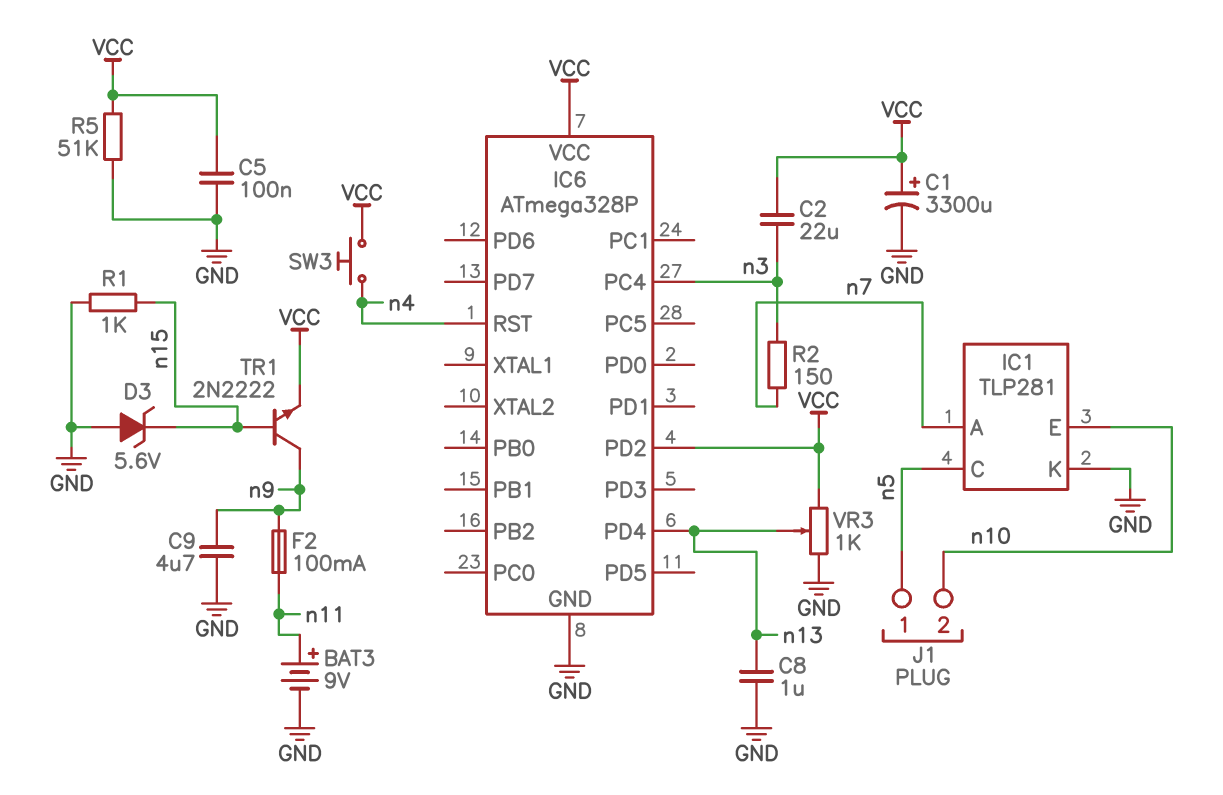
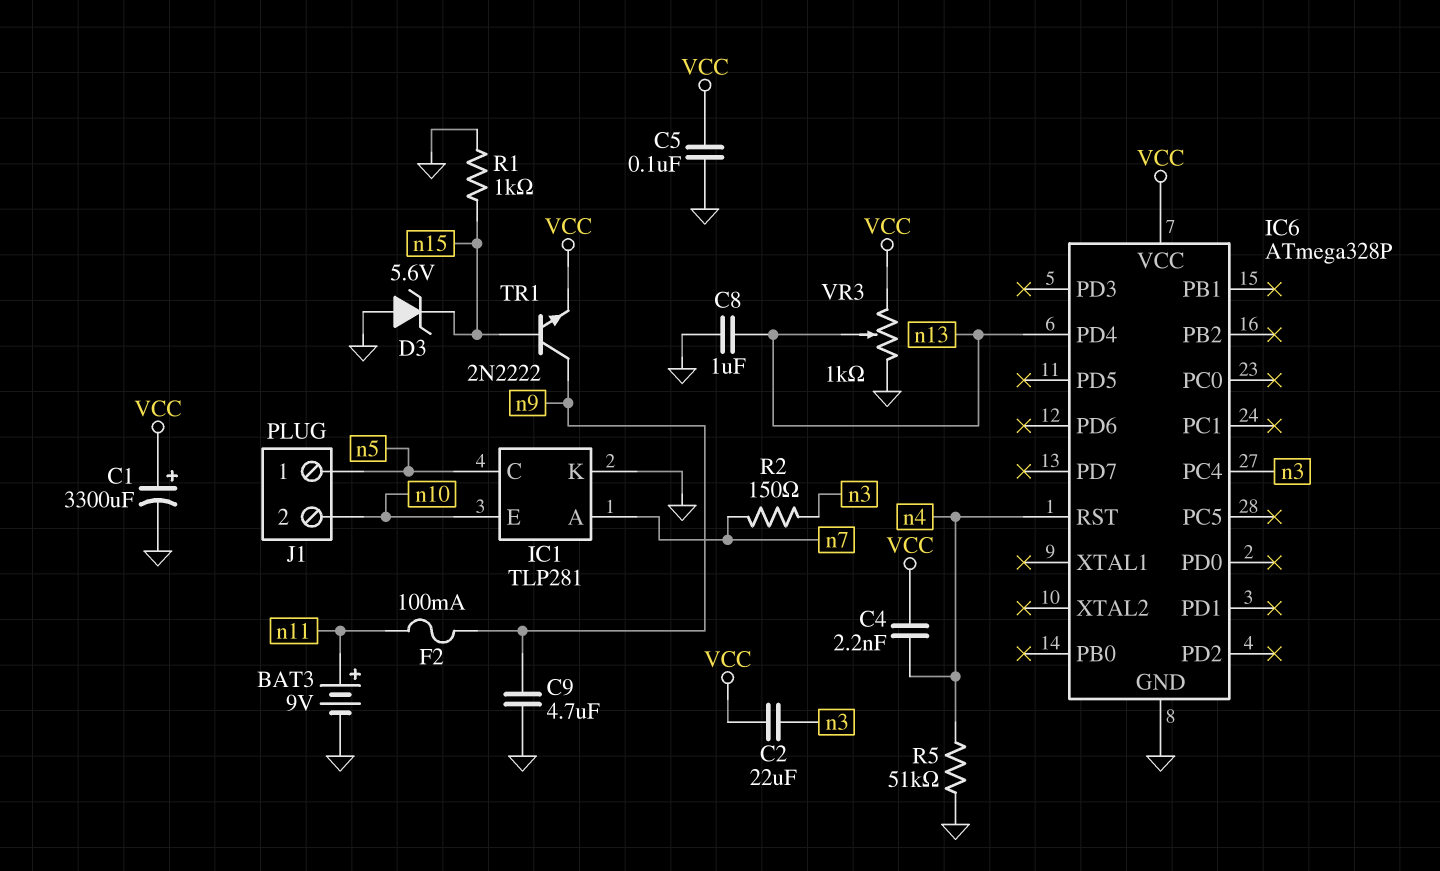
C4: none -> 2.2nF (VCC, n4)
IC6 pin PD2: VCC -> none
R5: 51k (GND, VCC) -> 51k (GND, n4)
SW3: button (VCC, n4) -> none

